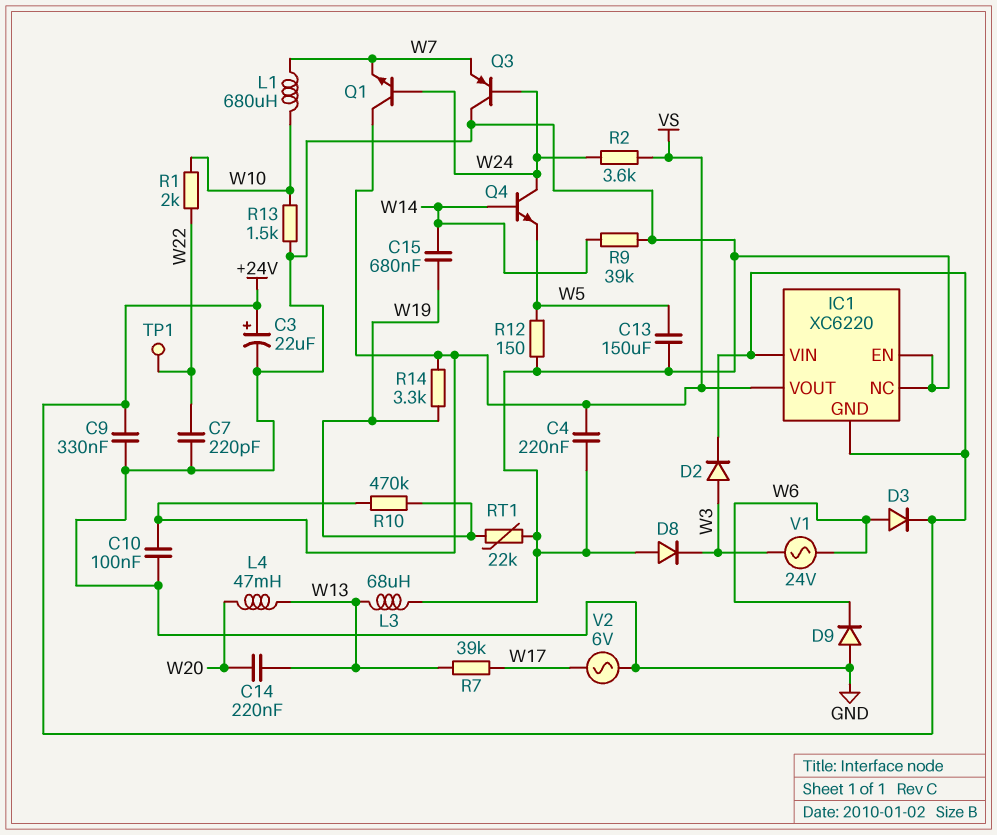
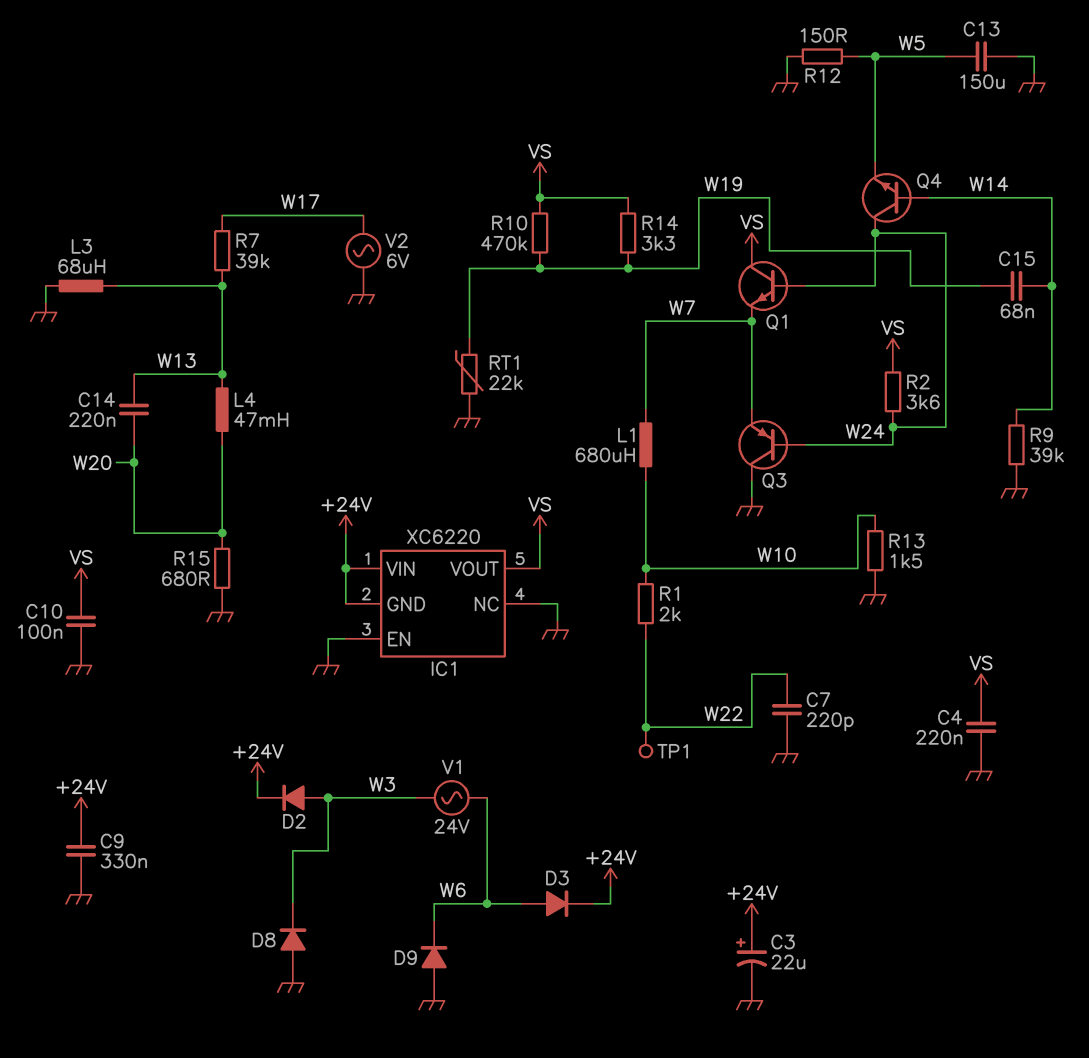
C15: 680nF (W14, W19) -> 68nF (W14, W19)
R15: none -> 680 (GND, W20)

